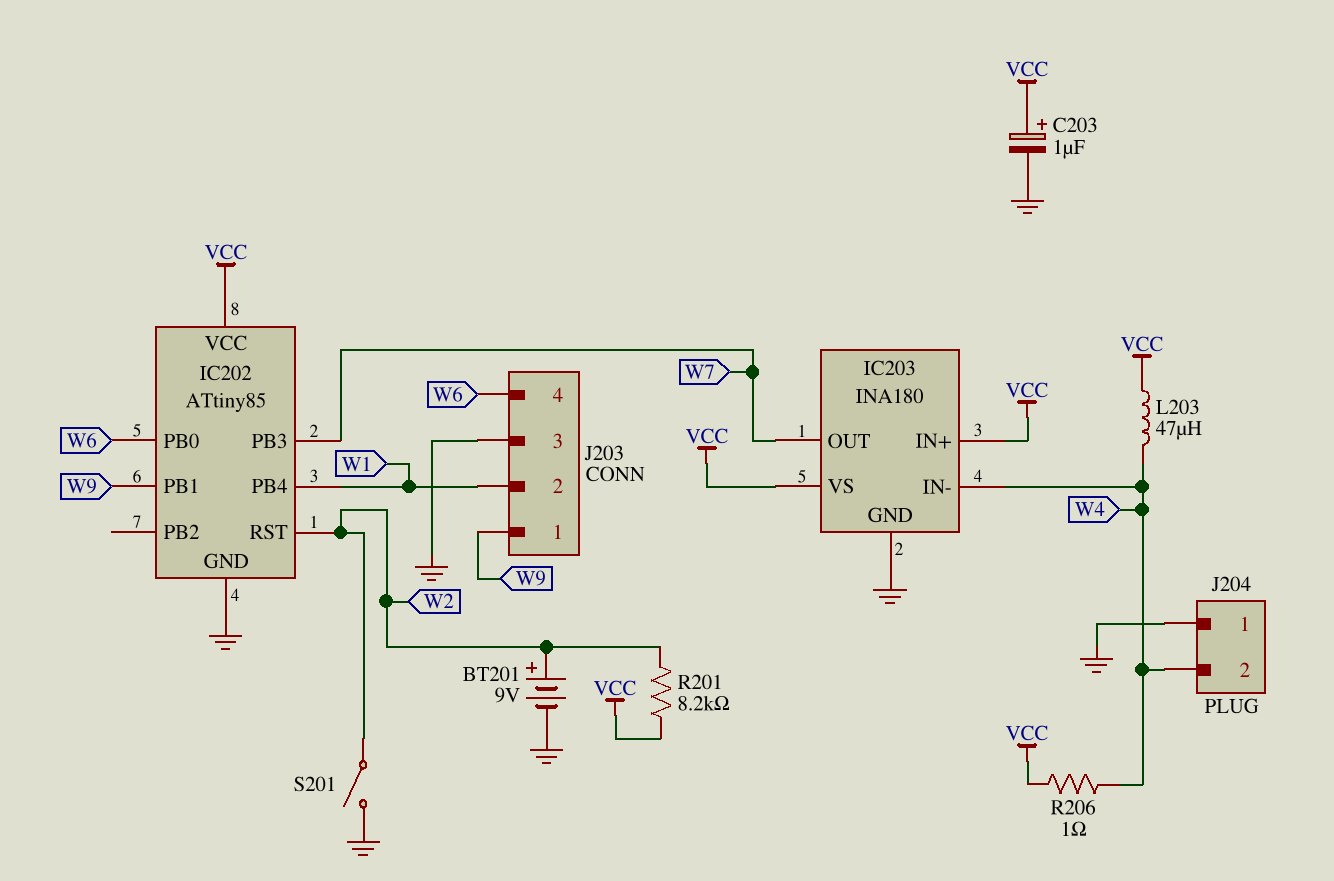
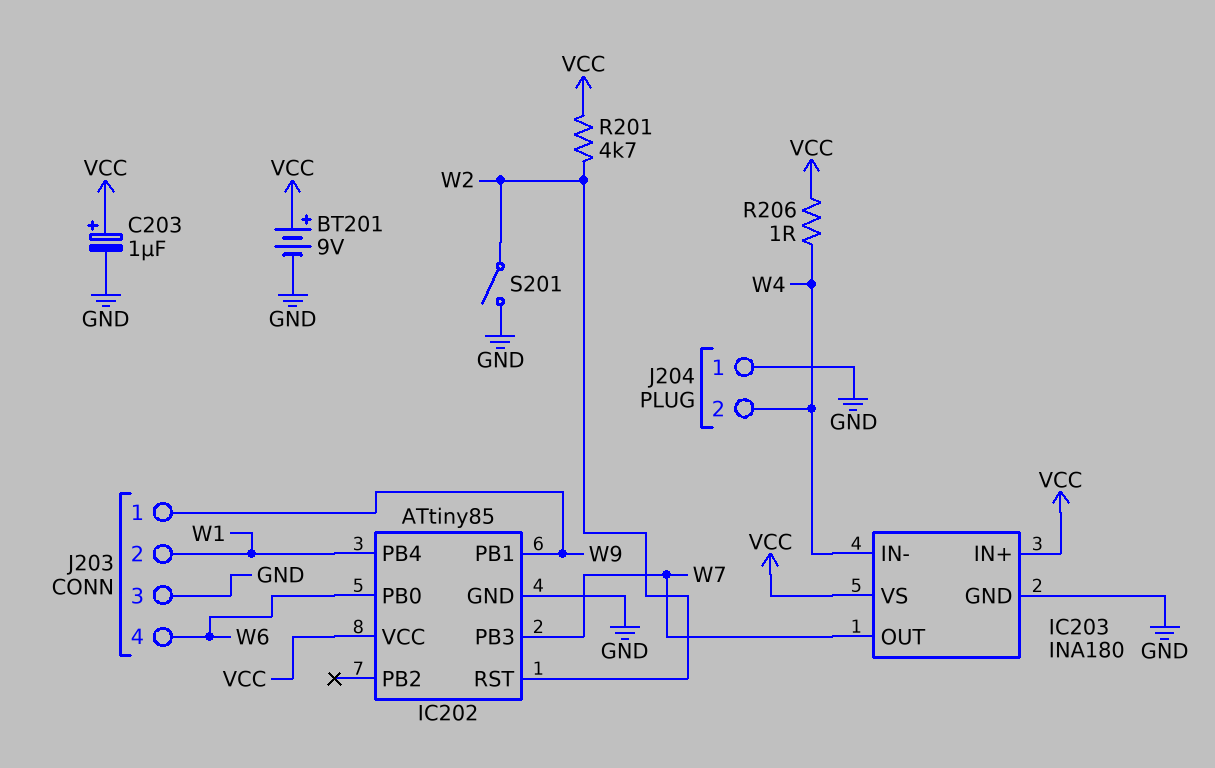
BT201: 9V (plus W2, minus GND) -> 9V (plus VCC, minus GND)
L203: 47uH (VCC, W4) -> none
R201: 8.2k (VCC, W2) -> 4.7k (VCC, W2)

